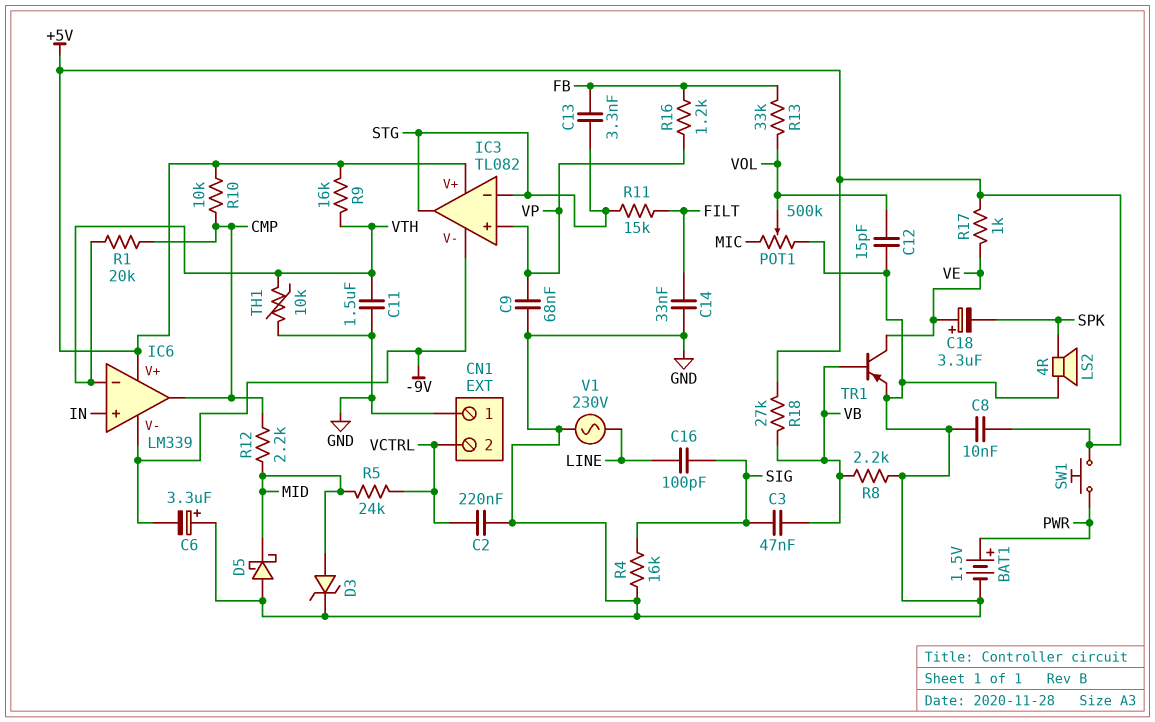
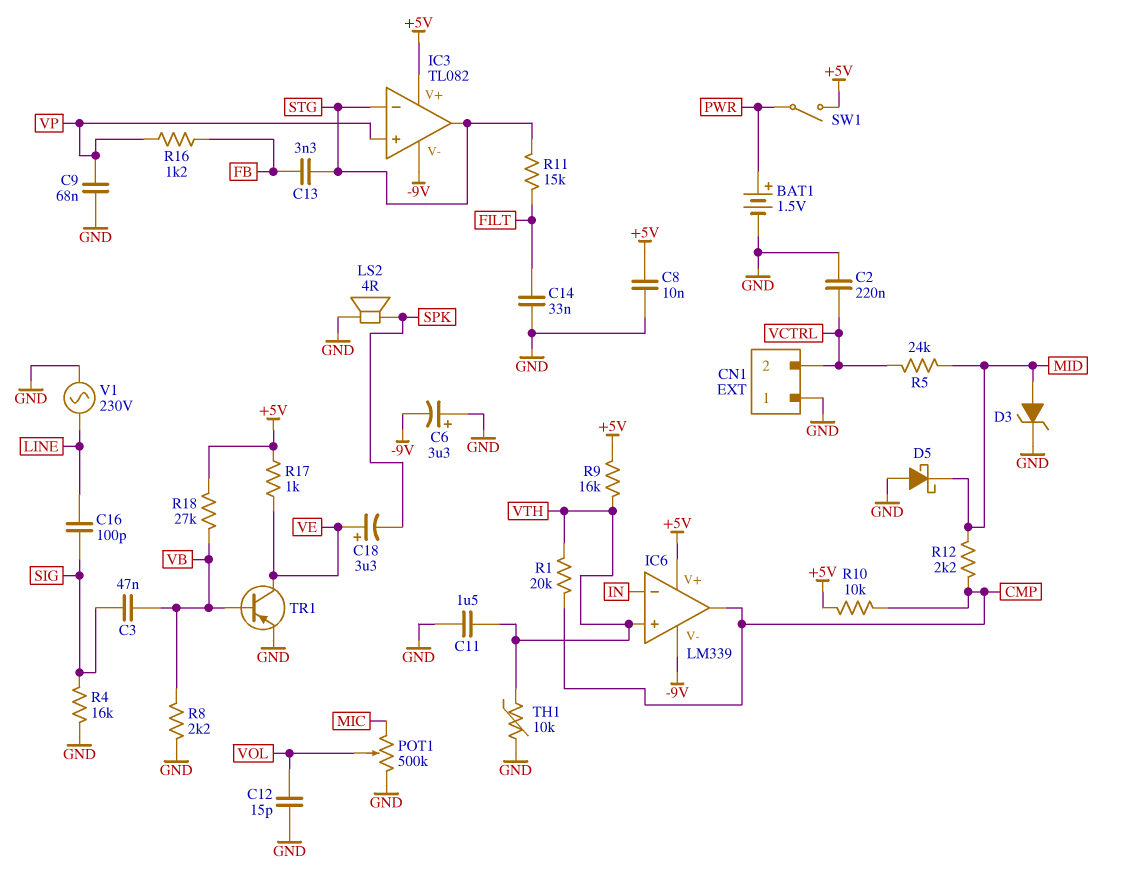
IC6 pin in+: IN -> VTH
IC6 pin in-: VTH -> IN
R13: 33k (FB, VOL) -> none
SW1: button (+5V, PWR) -> switch (+5V, PWR)

